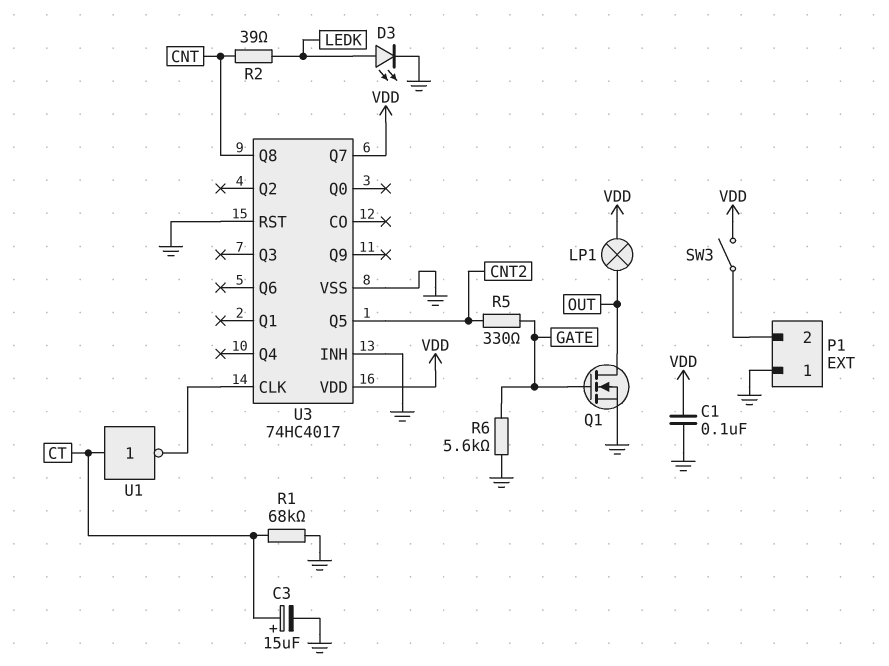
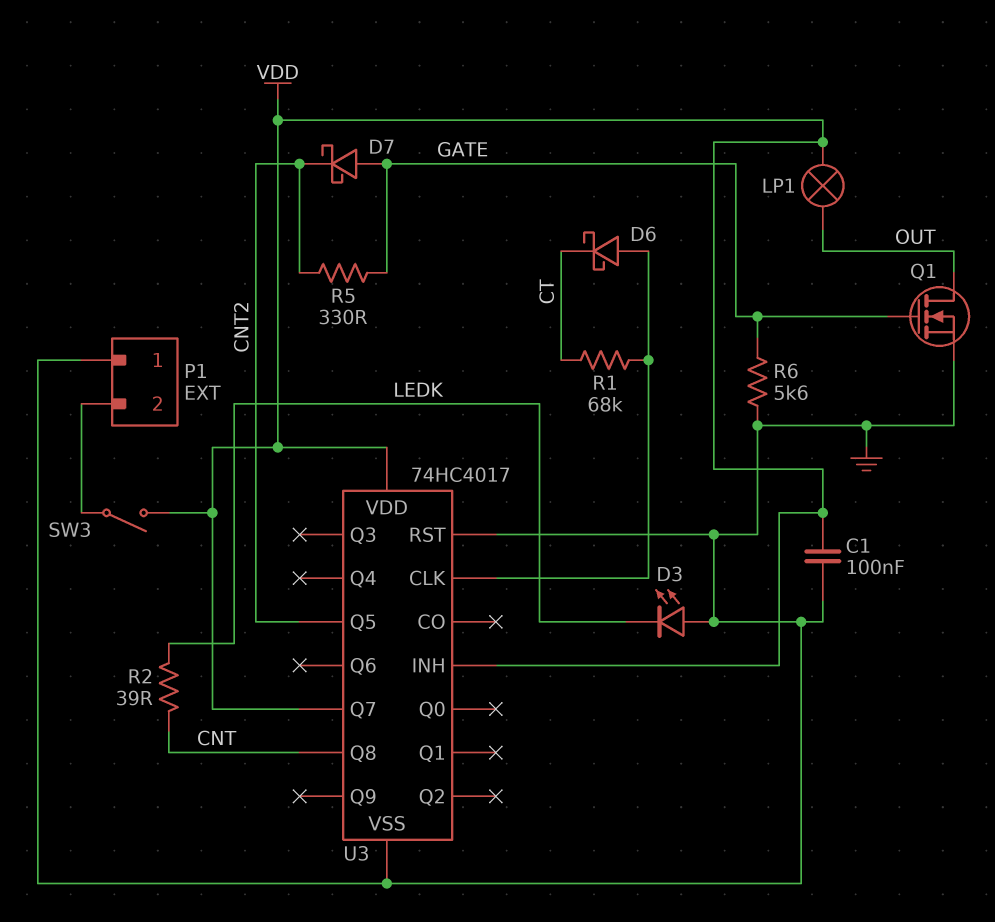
C3: 15uF (plus CT, minus GND) -> none
D3: LED (A LEDK, K GND) -> LED (A GND, K LEDK)
D6: none -> schottky (A U3/CLK, K CT)
D7: none -> schottky (A GATE, K CNT2)
R1: 68k (CT, GND) -> 68k (CT, U3/CLK)
U1: NOT (in CT, out U3/CLK) -> none
U3 pin INH: GND -> VDD

